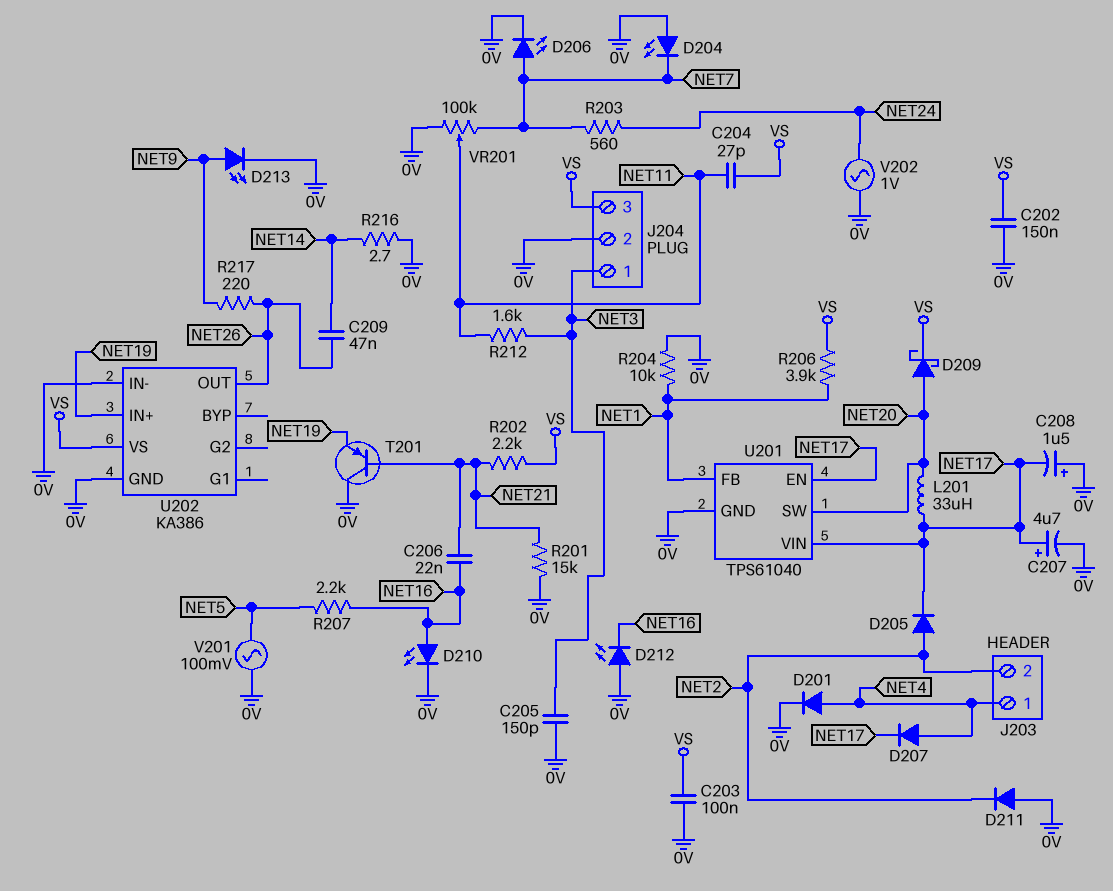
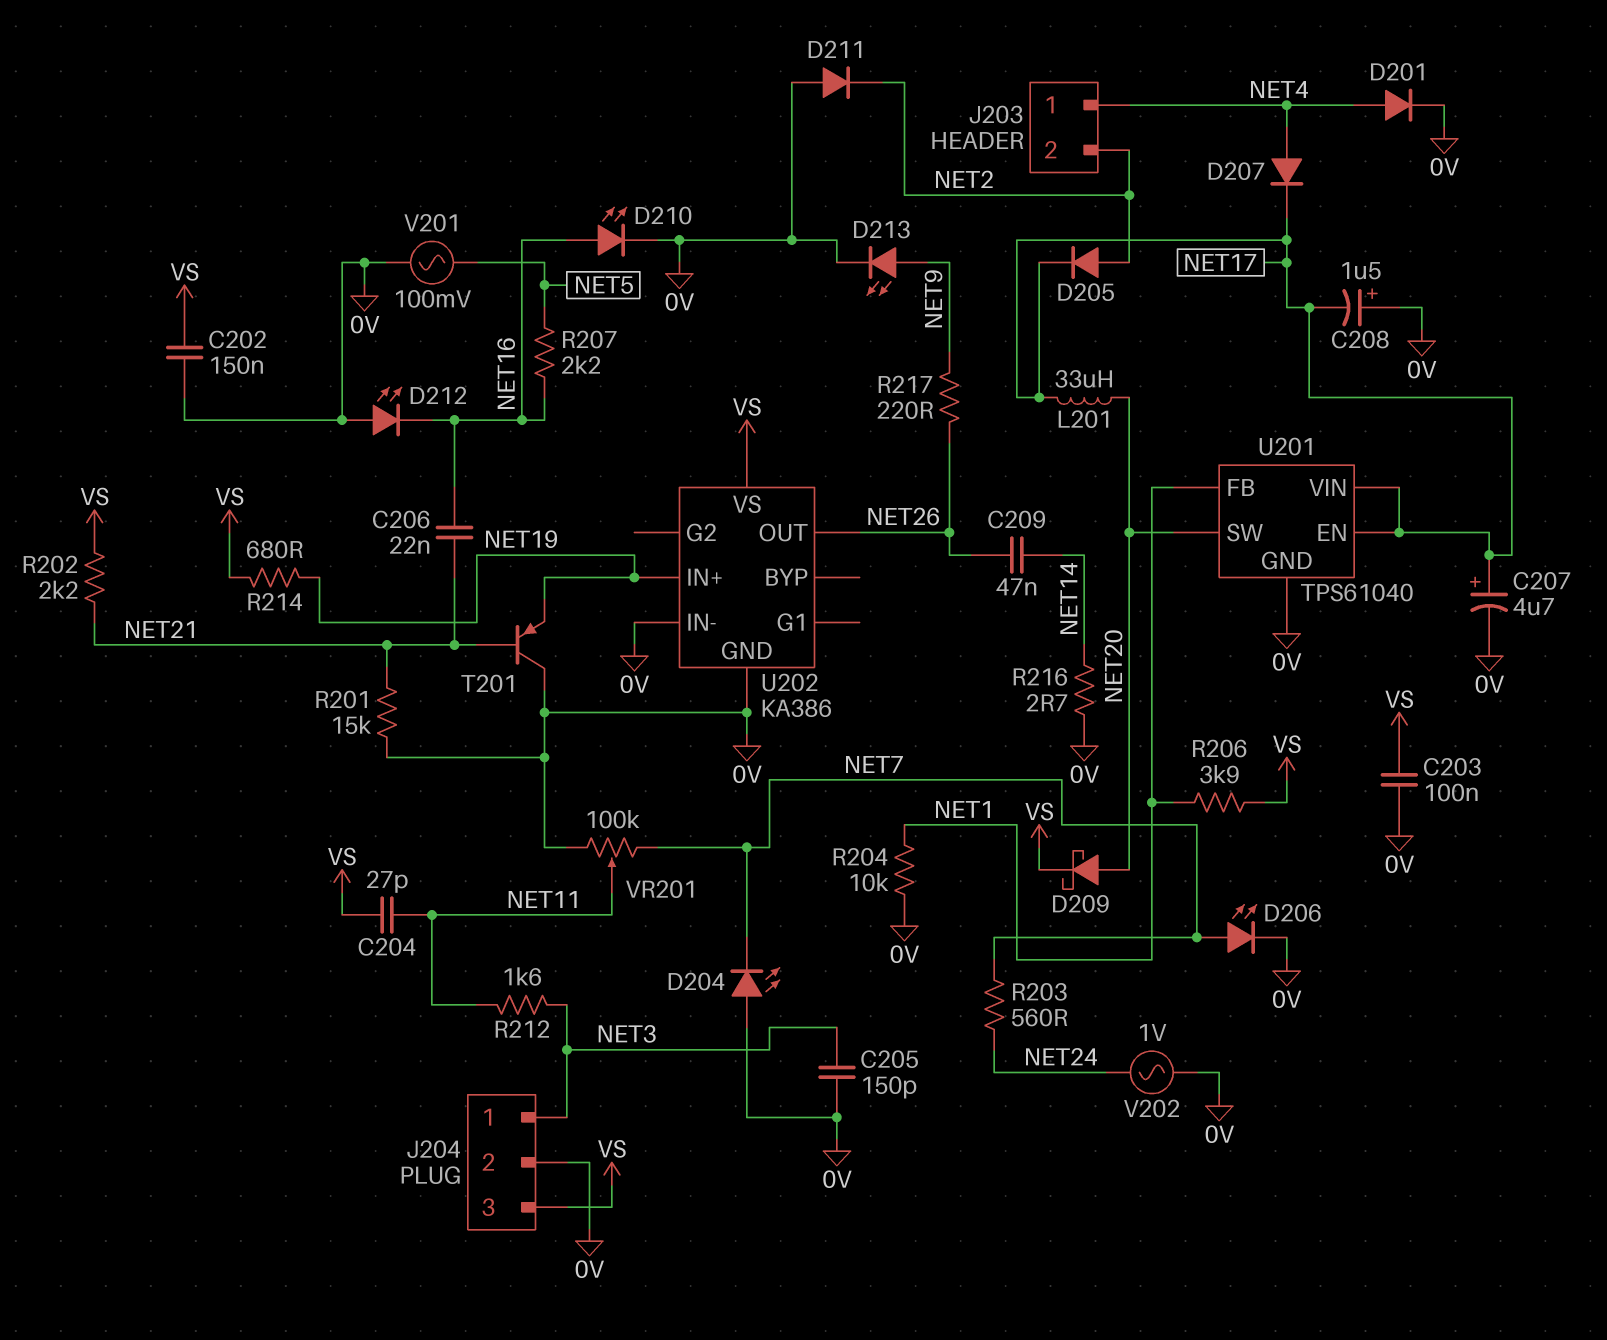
R214: none -> 680 (NET19, VS)

